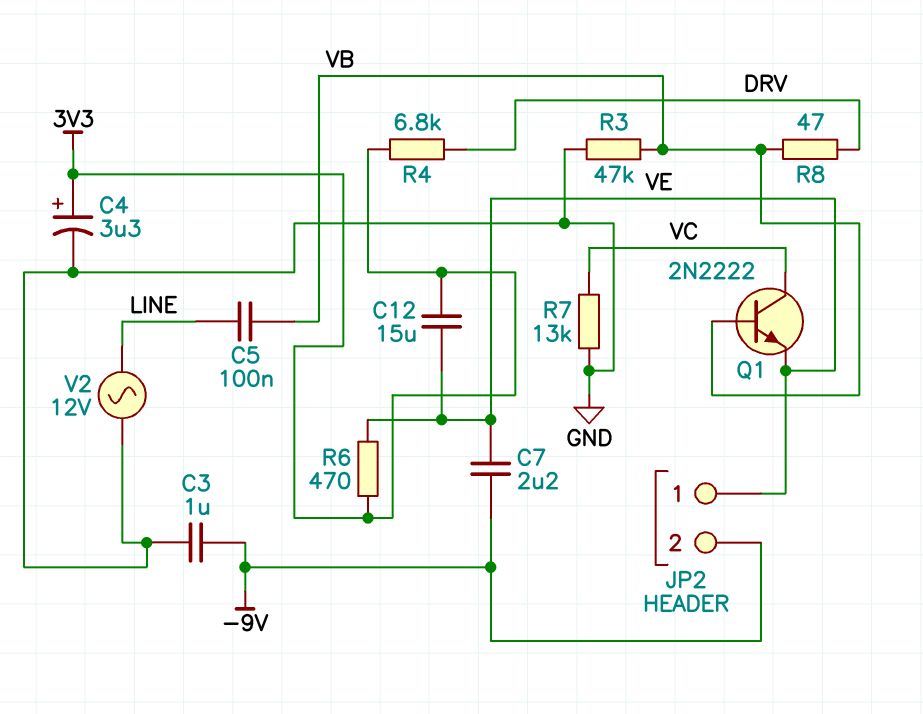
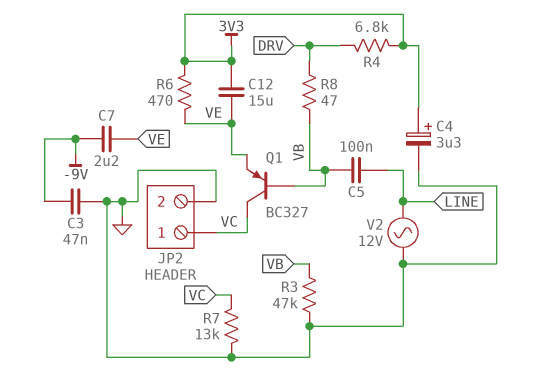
C3: 1uF (-9V, GND) -> 47nF (-9V, GND)
JP2 pin 1: VE -> VC
JP2 pin 2: -9V -> GND
Q1: NPN 2N2222 (B VB, C VC, E VE) -> PNP BC327 (B VB, C VC, E VE)

